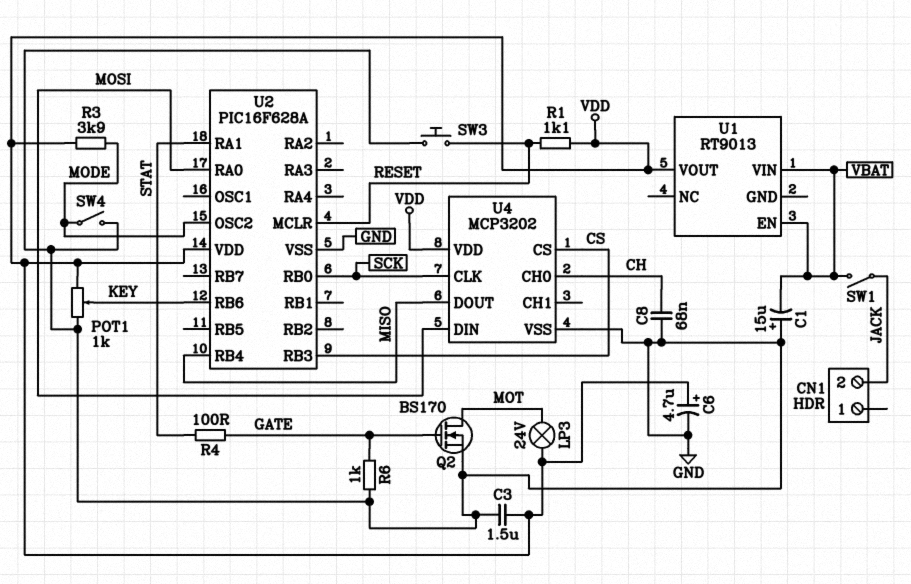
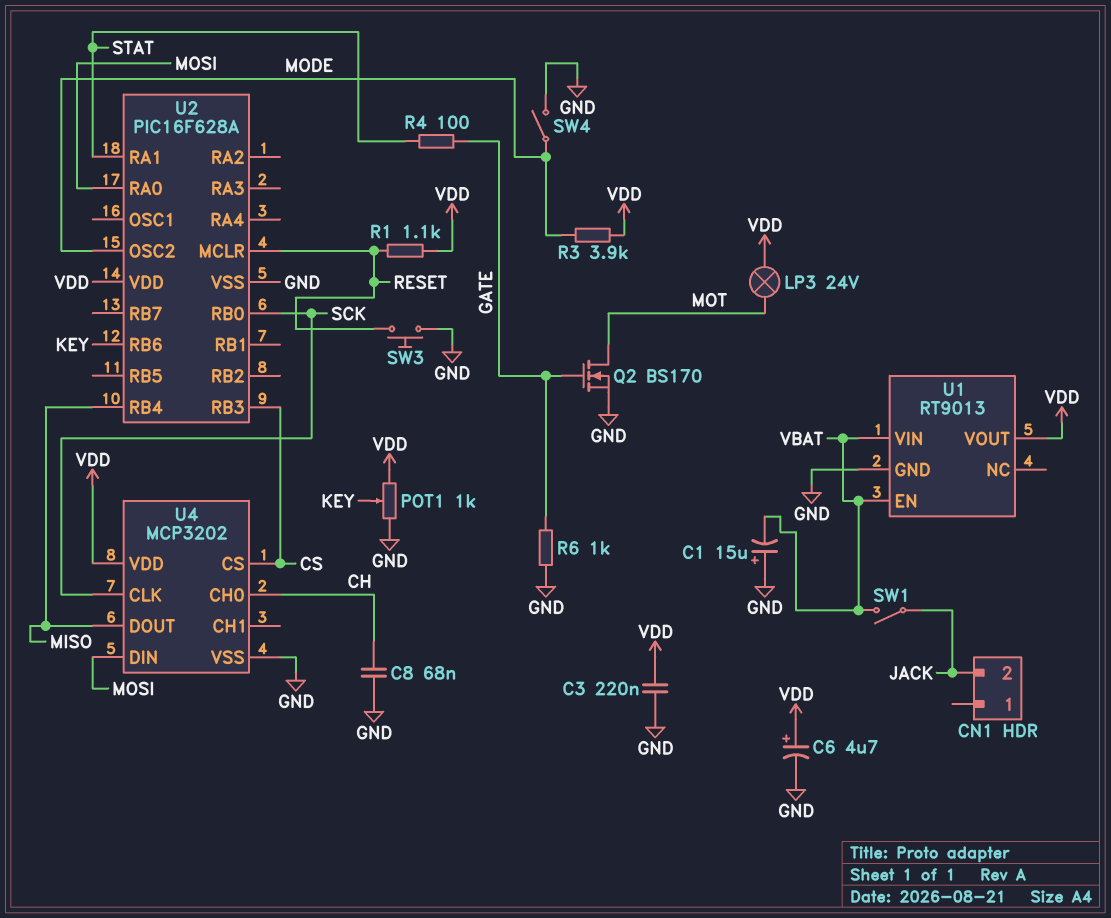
C3: 1.5uF (GND, VDD) -> 220nF (GND, VDD)
U1 pin GND: none -> GND

